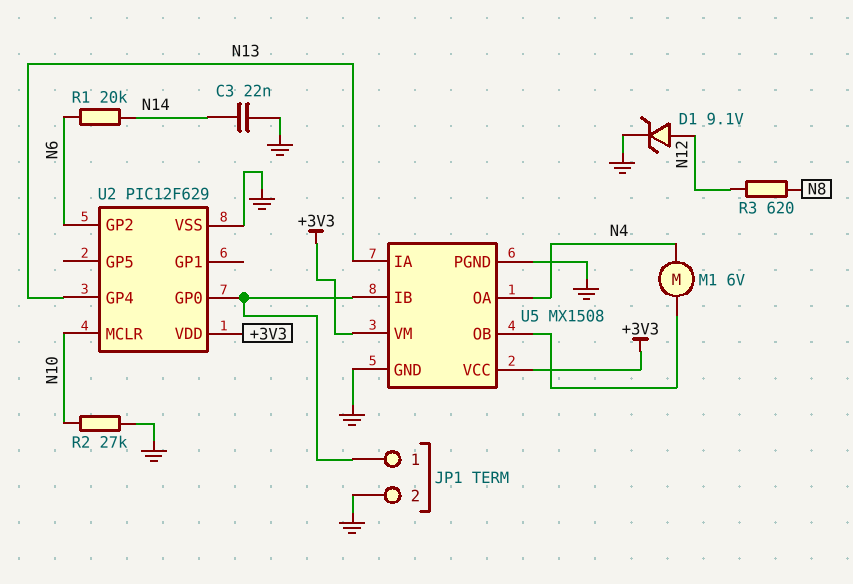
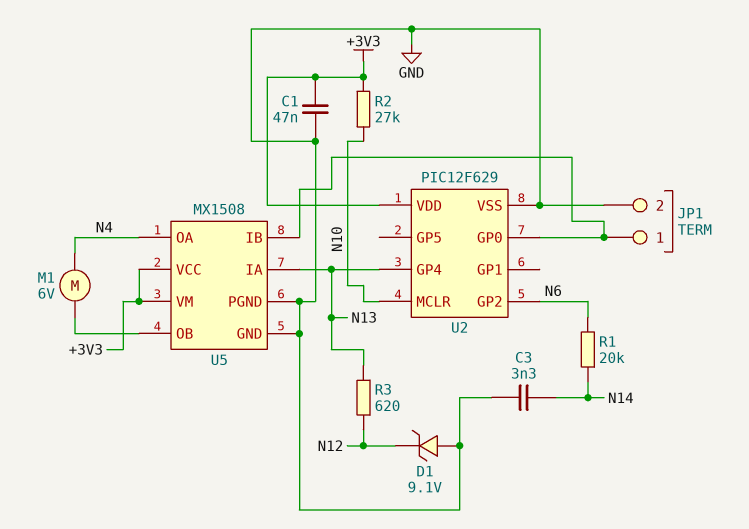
C1: none -> 47nF (+3V3, GND)
C3: 22nF (GND, N14) -> 3.3nF (GND, N14)
D1: zener 9.1V (A N12, K GND) -> zener 9.1V (A GND, K N12)
R2: 27k (GND, N10) -> 27k (+3V3, N10)
R3: 620 (N8, N12) -> 620 (N12, N13)

